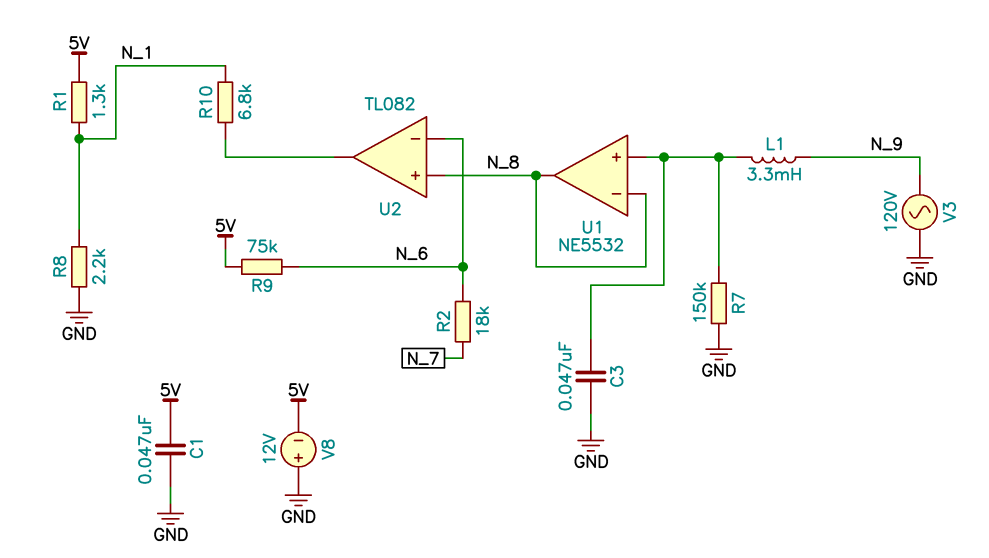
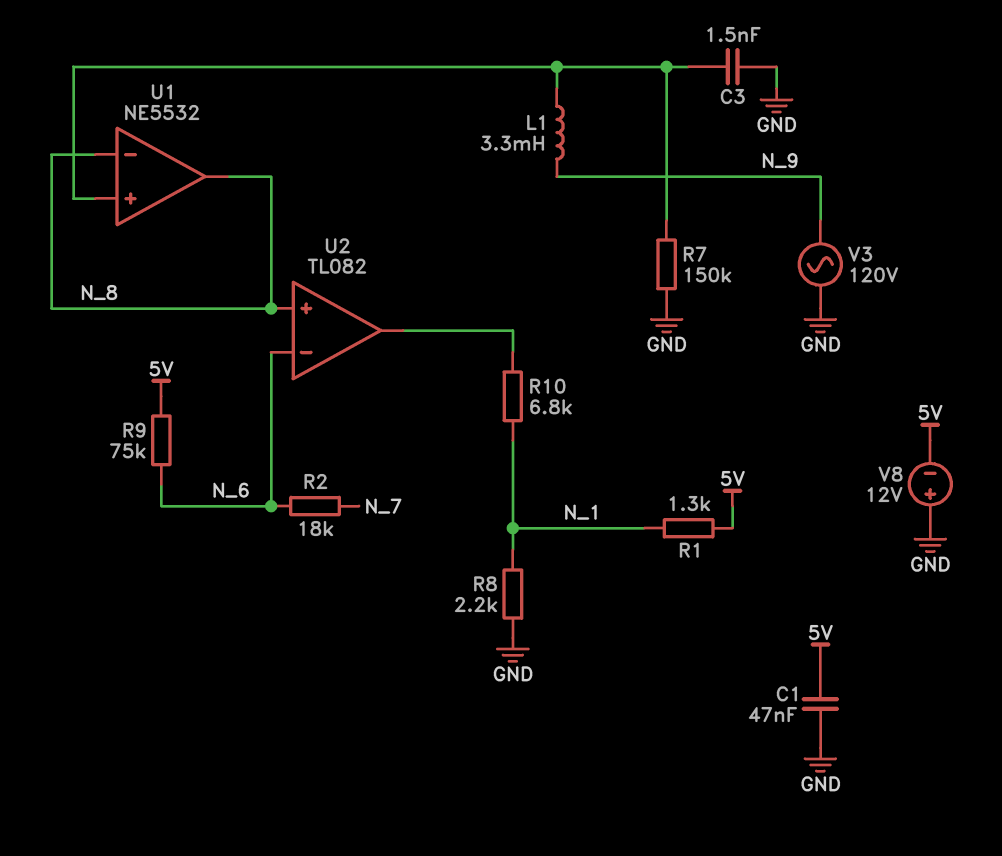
C3: 47nF (GND, U1/in+) -> 1.5nF (GND, U1/in+)

